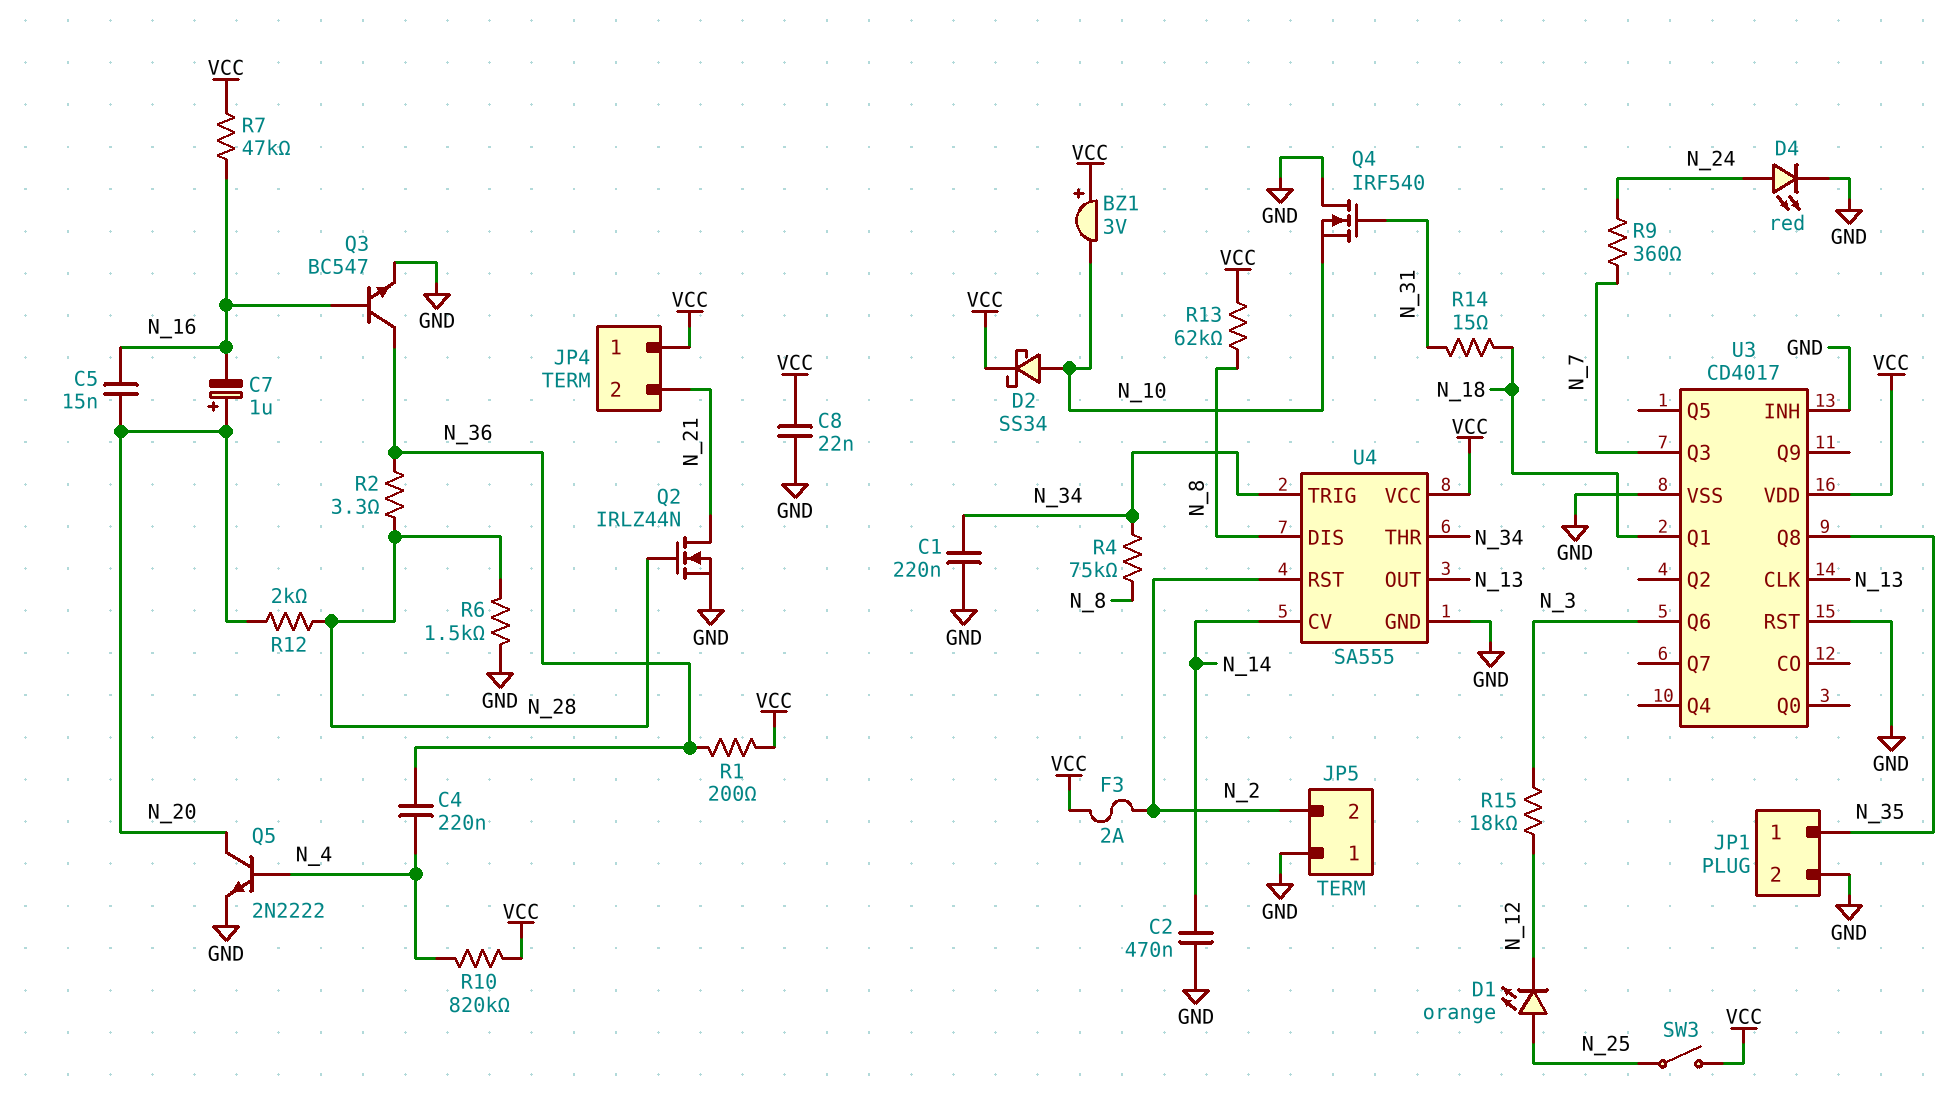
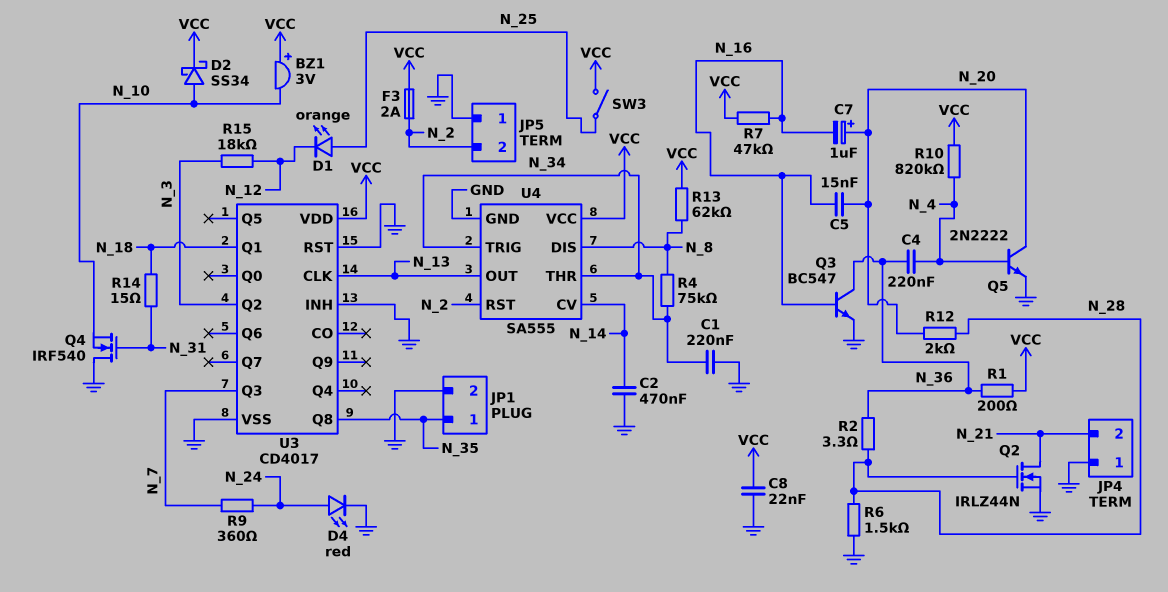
JP4 pin 1: VCC -> GND
U3 pin Q2: none -> N_3
U3 pin Q6: N_3 -> none

